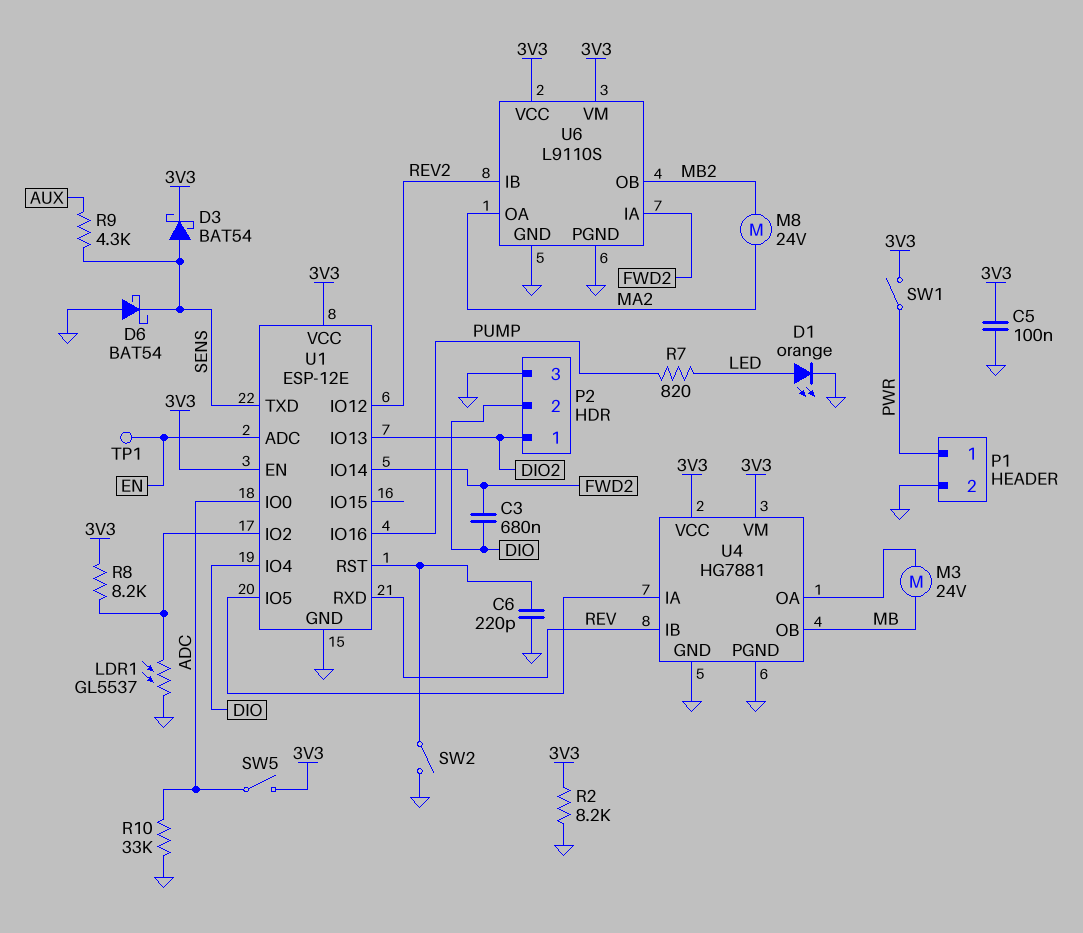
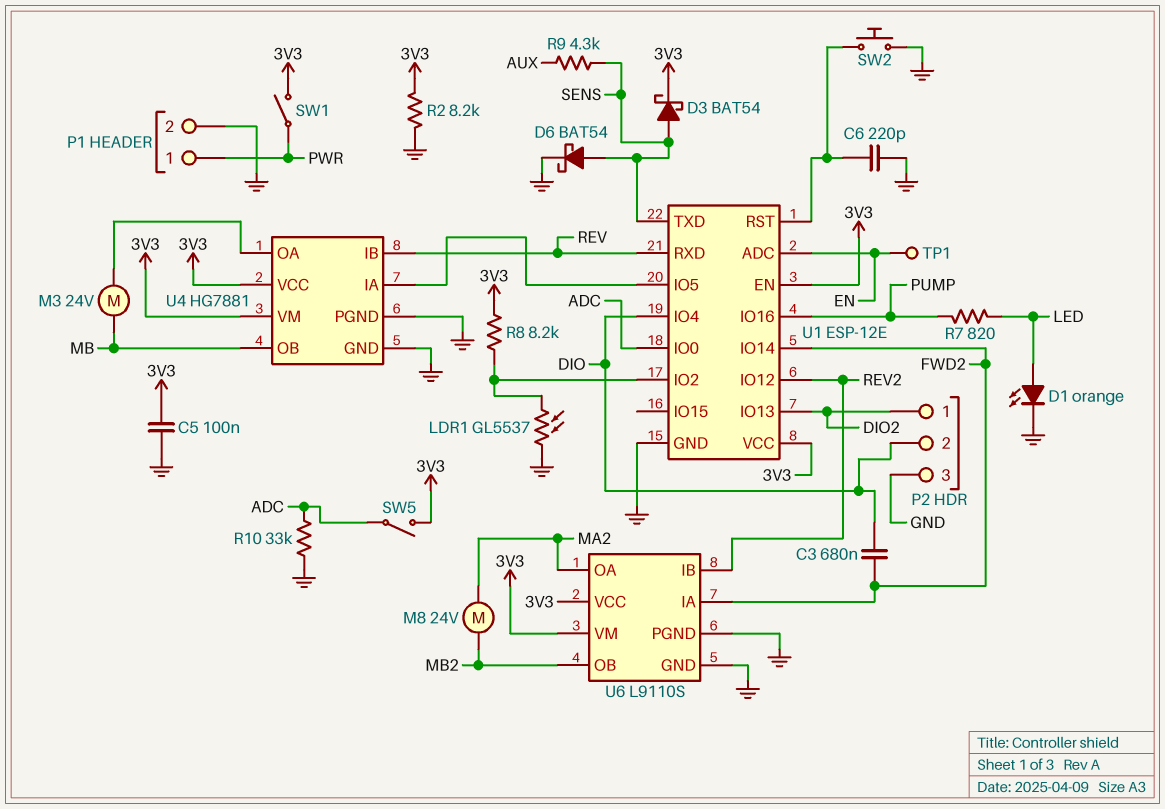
D6: schottky BAT54 (A GND, K SENS) -> schottky BAT54 (A SENS, K GND)
SW2: switch (GND, U1/RST) -> button (GND, U1/RST)

